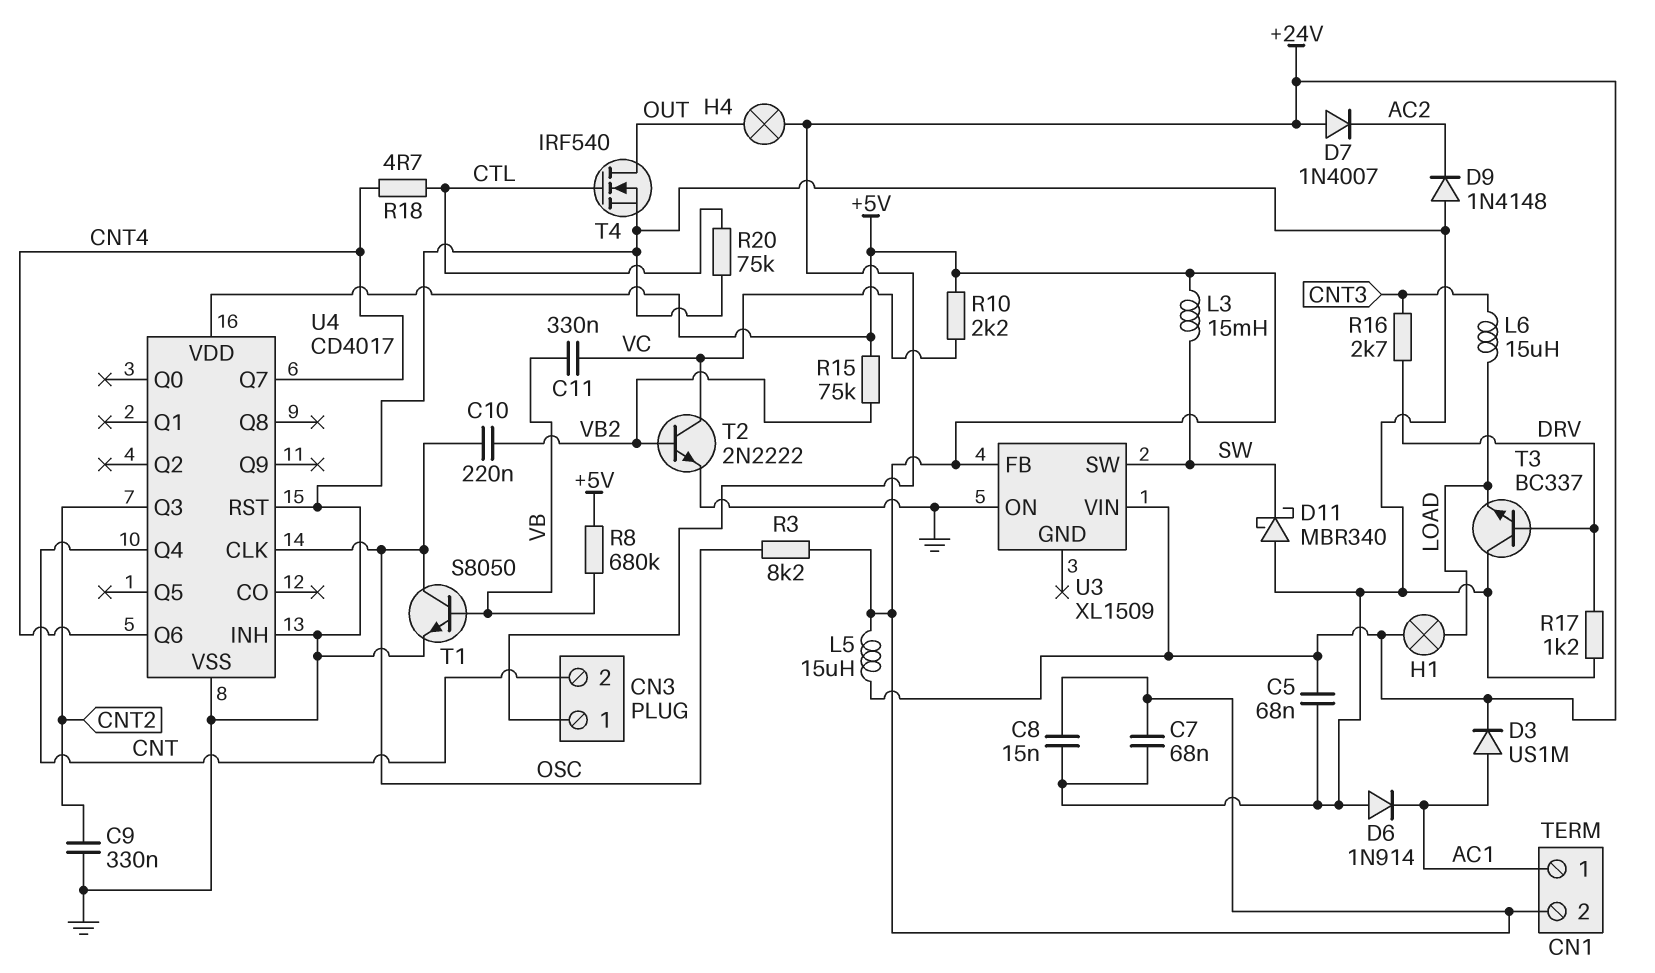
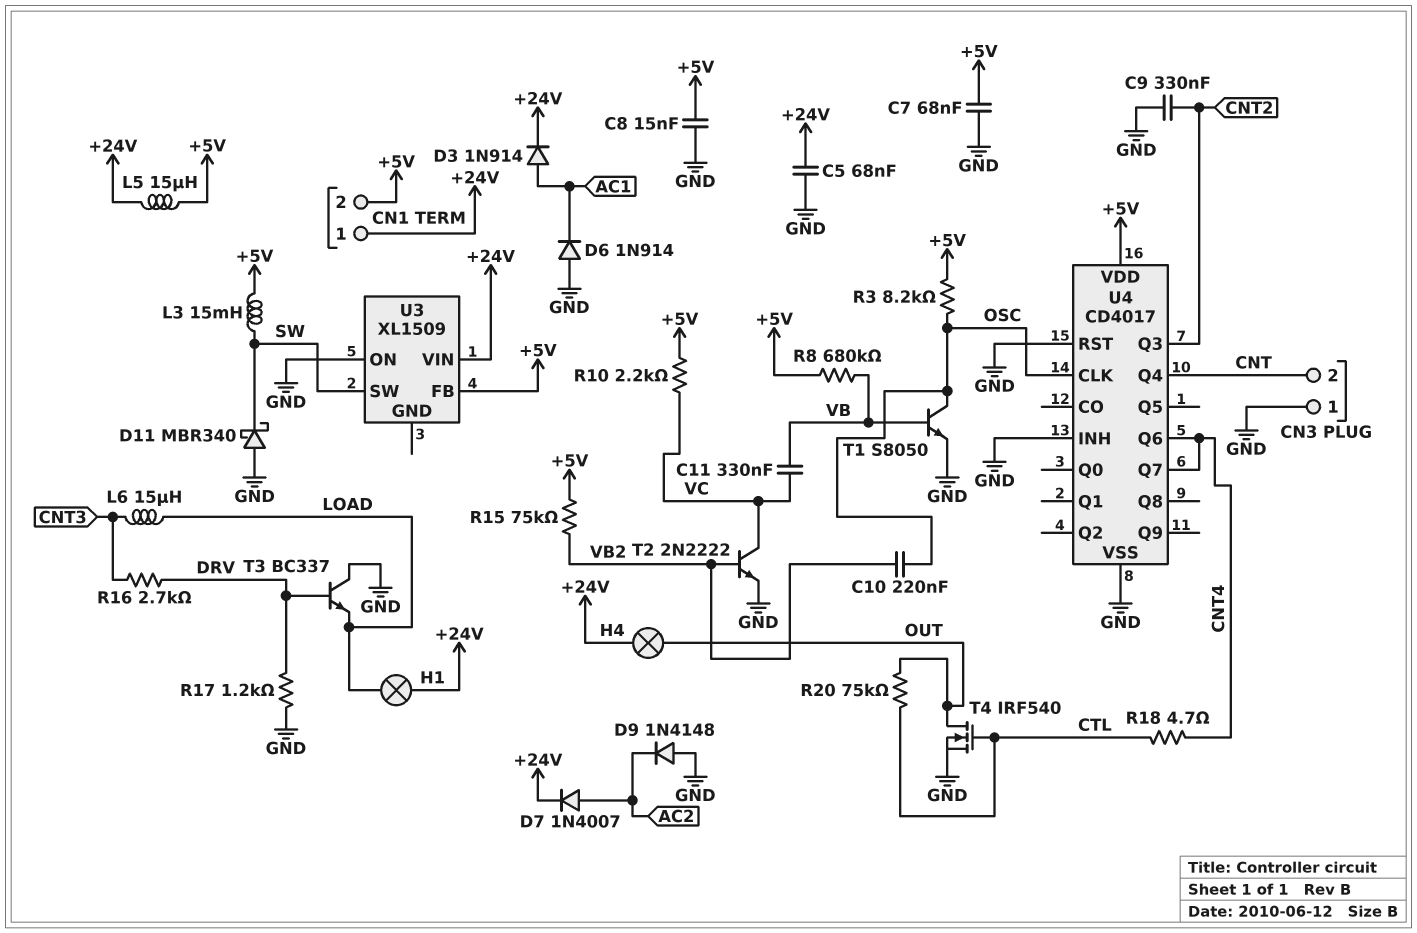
CN1 pin 1: AC1 -> +24V
CN3 pin 1: +24V -> GND
D3: diode US1M (A AC1, K +24V) -> diode 1N914 (A AC1, K +24V)
D7: diode 1N4007 (A +24V, K AC2) -> diode 1N4007 (A AC2, K +24V)
R20: 75k (CTL, GND) -> 75k (CTL, OUT)

